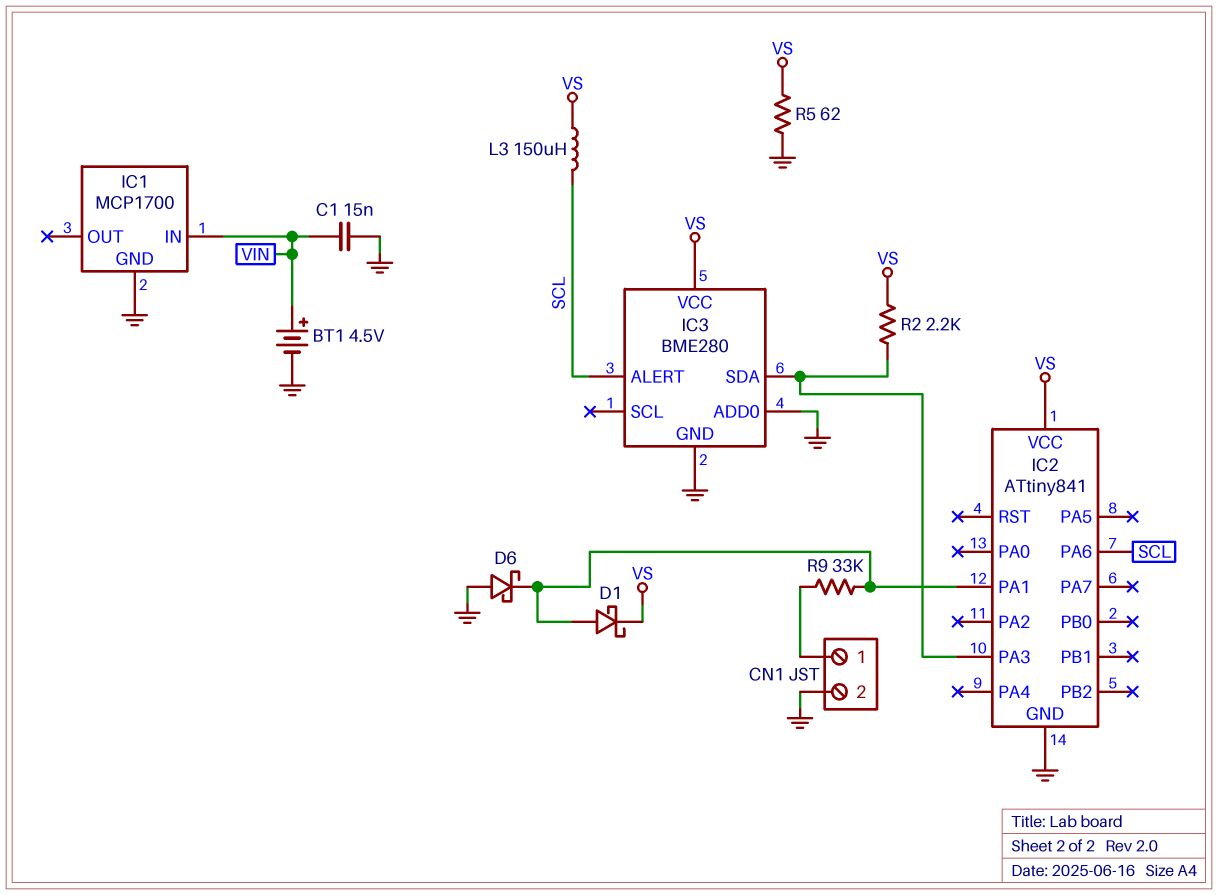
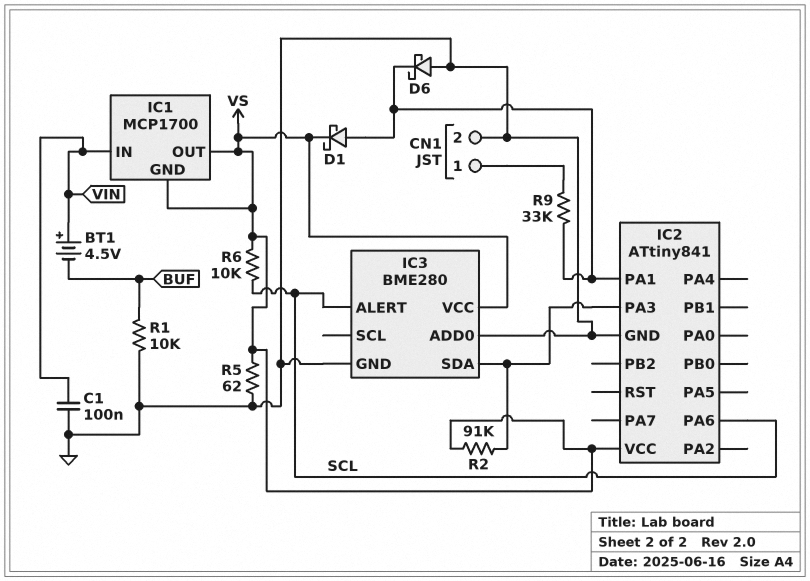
BT1: 4.5V (plus VIN, minus GND) -> 4.5V (plus VIN, minus BUF)
C1: 15nF (GND, VIN) -> 100nF (GND, VIN)
IC1 pin GND: GND -> VS
IC1 pin OUT: none -> VS
L3: 150uH (SCL, VS) -> none
R1: none -> 10k (BUF, GND)
R2: 2.2k (IC2/PA3, VS) -> 91k (IC2/PA3, VS)
R6: none -> 10k (SCL, VS)

